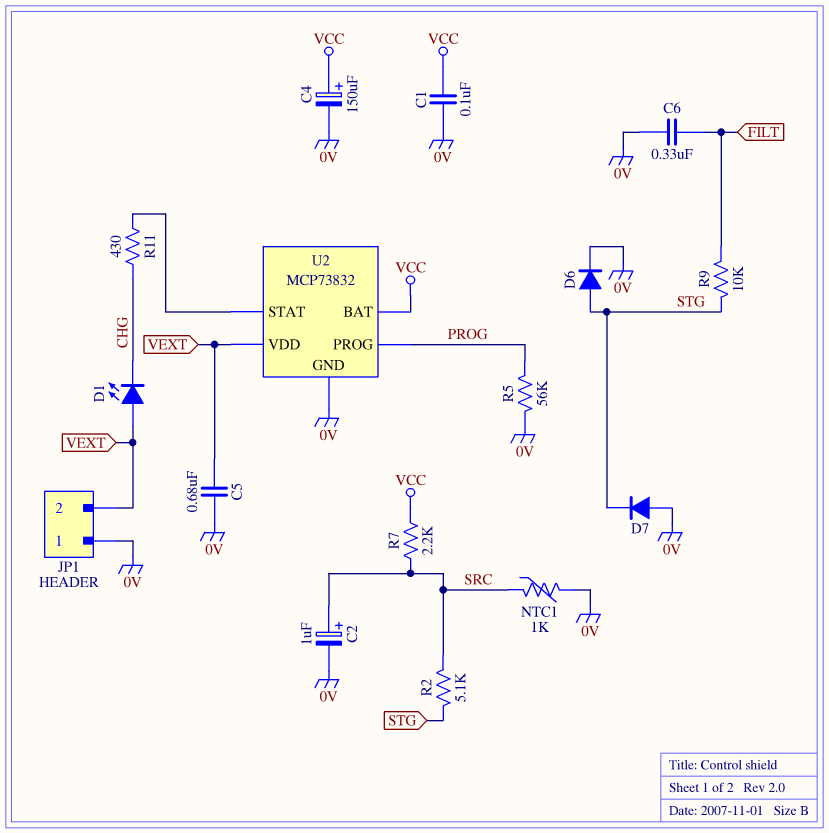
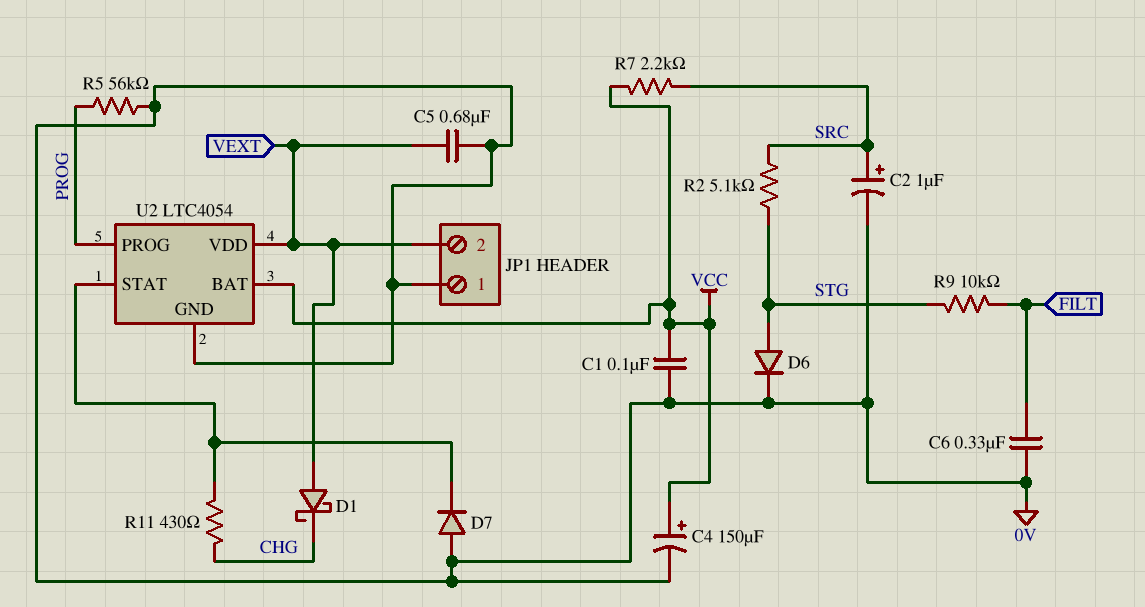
D1: LED (A VEXT, K CHG) -> schottky (A VEXT, K CHG)
D7: diode (A 0V, K STG) -> diode (A 0V, K U2/STAT)
NTC1: 1k (0V, SRC) -> none
U2: MCP73832 -> LTC4054

